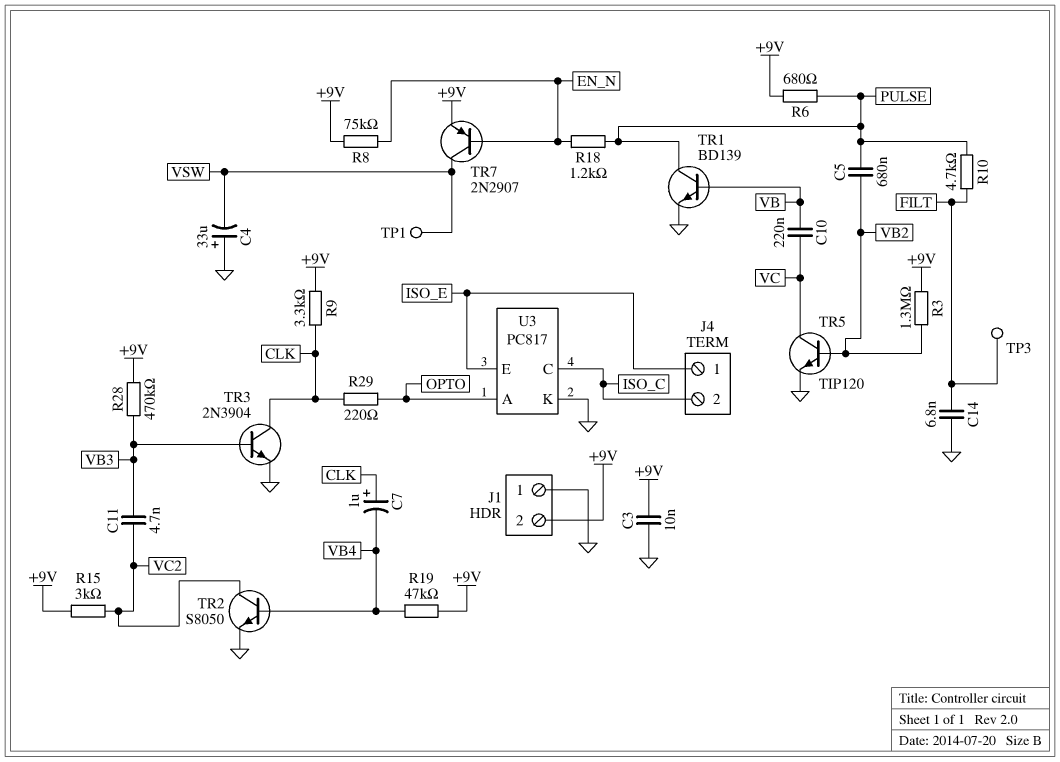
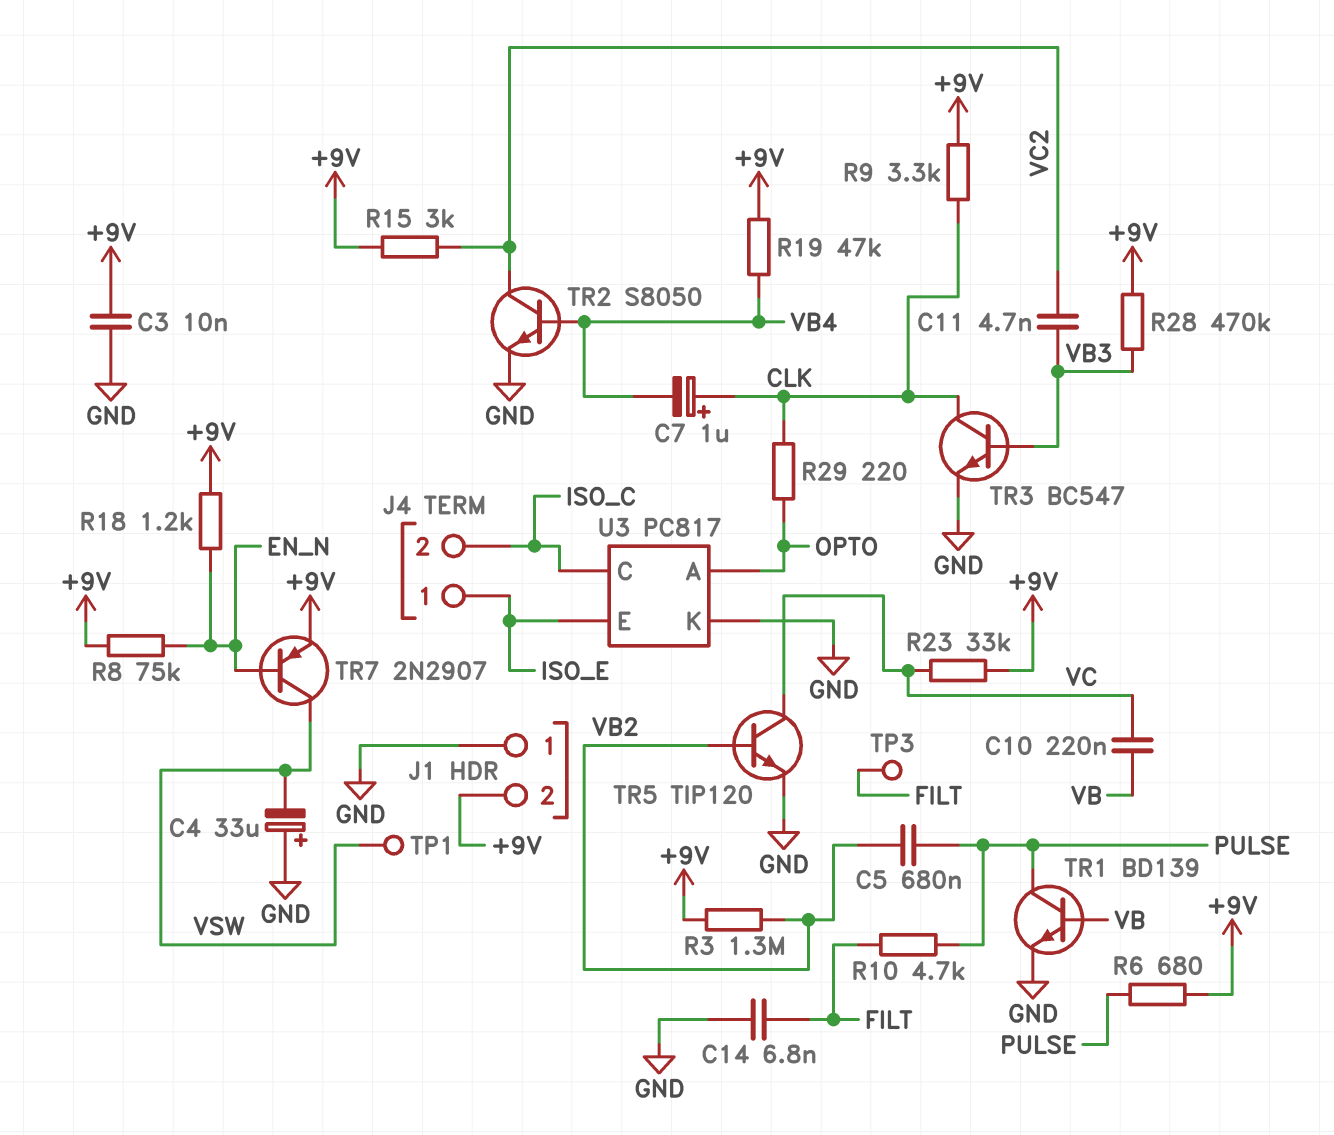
R18: 1.2k (EN_N, PULSE) -> 1.2k (+9V, EN_N)
R23: none -> 33k (+9V, VC)
TR3: NPN 2N3904 (B VB3, C CLK, E GND) -> NPN BC547 (B VB3, C CLK, E GND)

